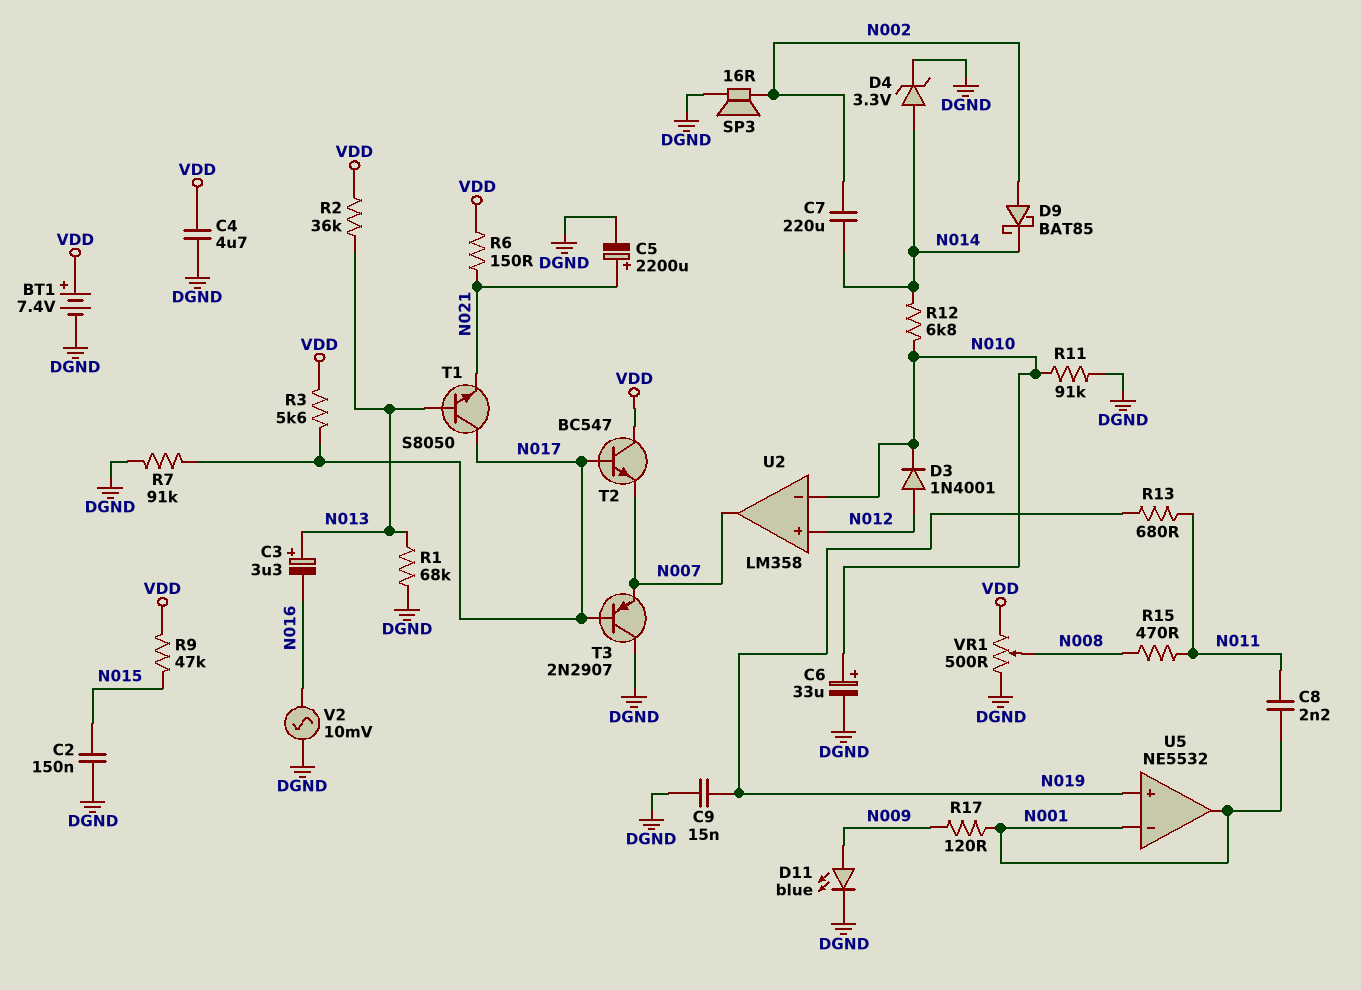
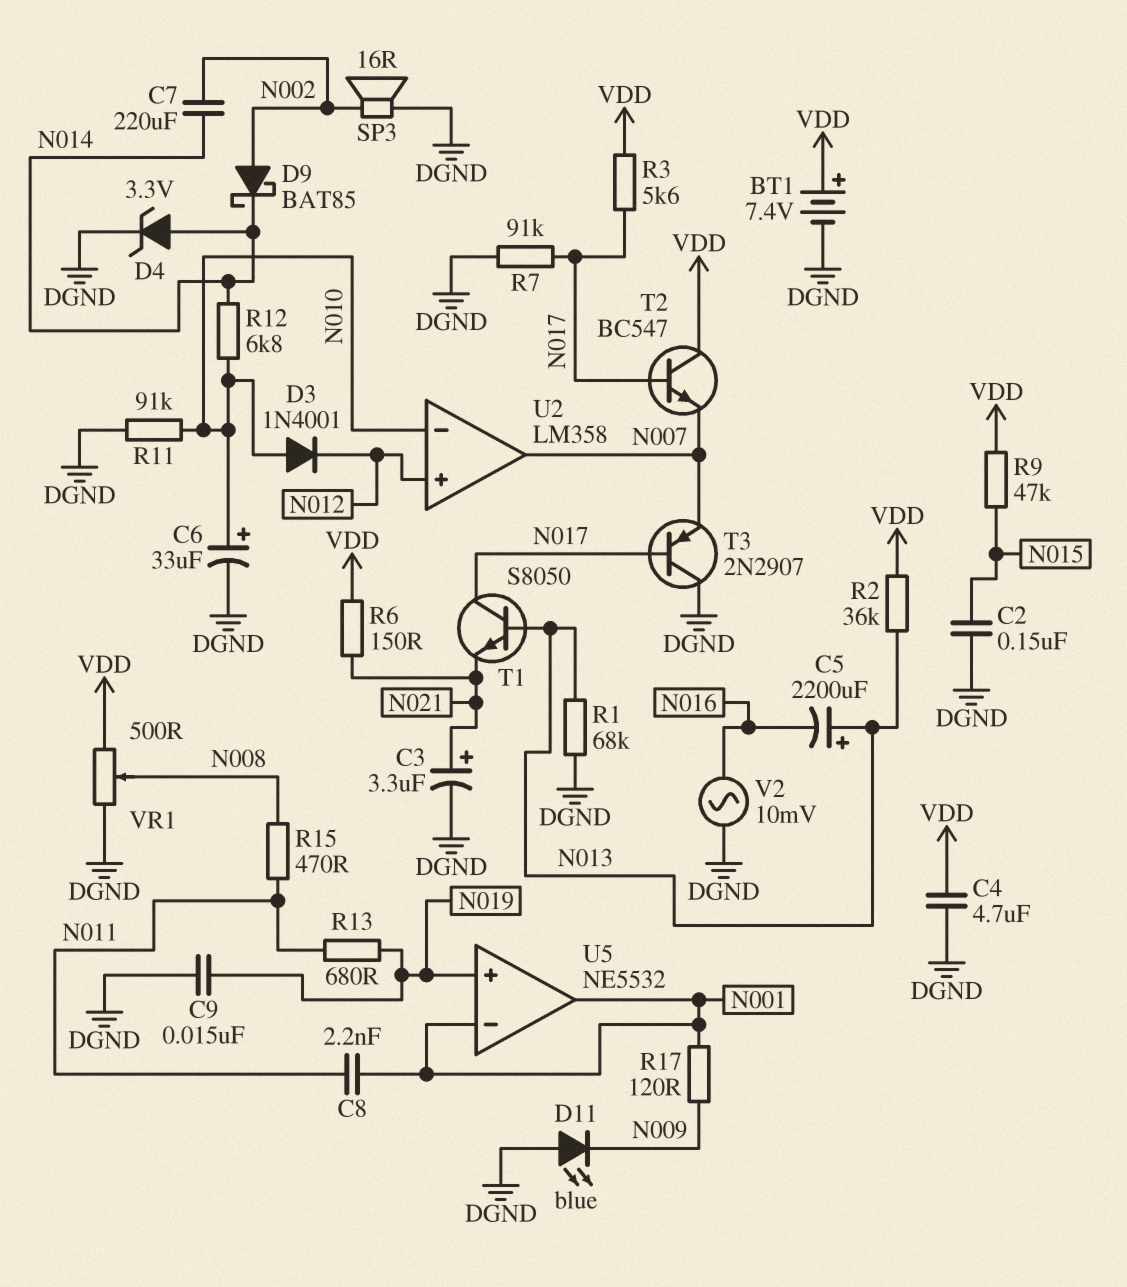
C3: 3.3uF (plus N013, minus N016) -> 3.3uF (plus N021, minus DGND)
C5: 2200uF (plus N021, minus DGND) -> 2200uF (plus N013, minus N016)
D3: diode 1N4001 (A N012, K N010) -> diode 1N4001 (A N010, K N012)
D11: LED blue (A N009, K DGND) -> LED blue (A DGND, K N009)

